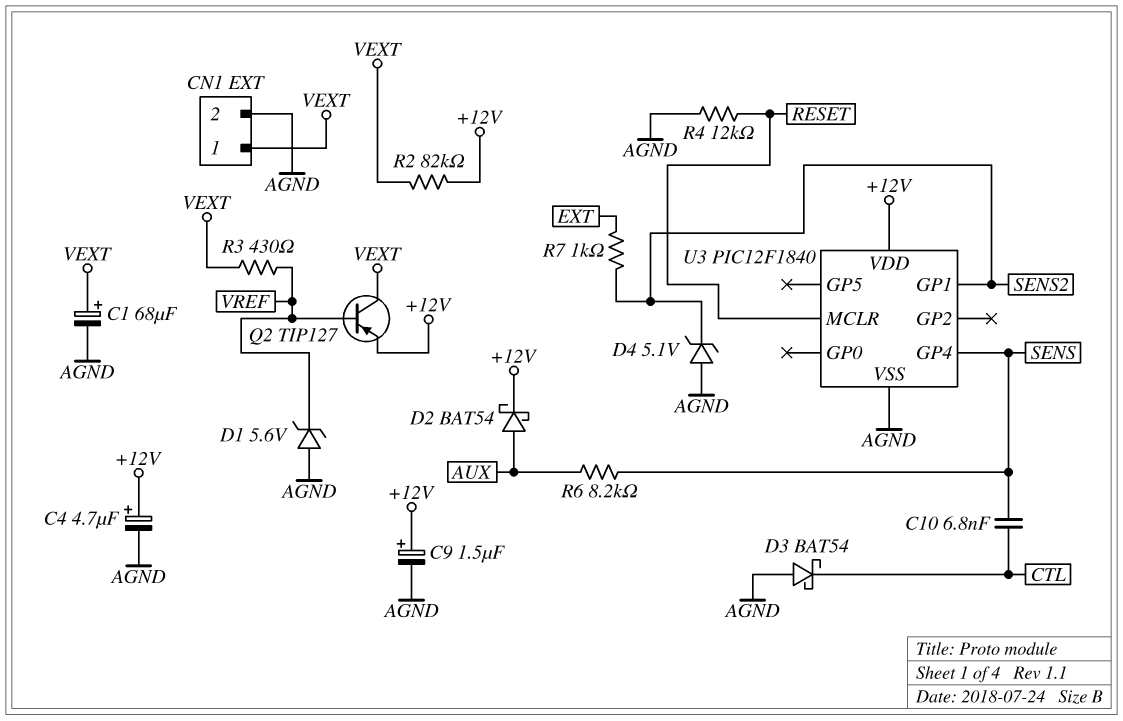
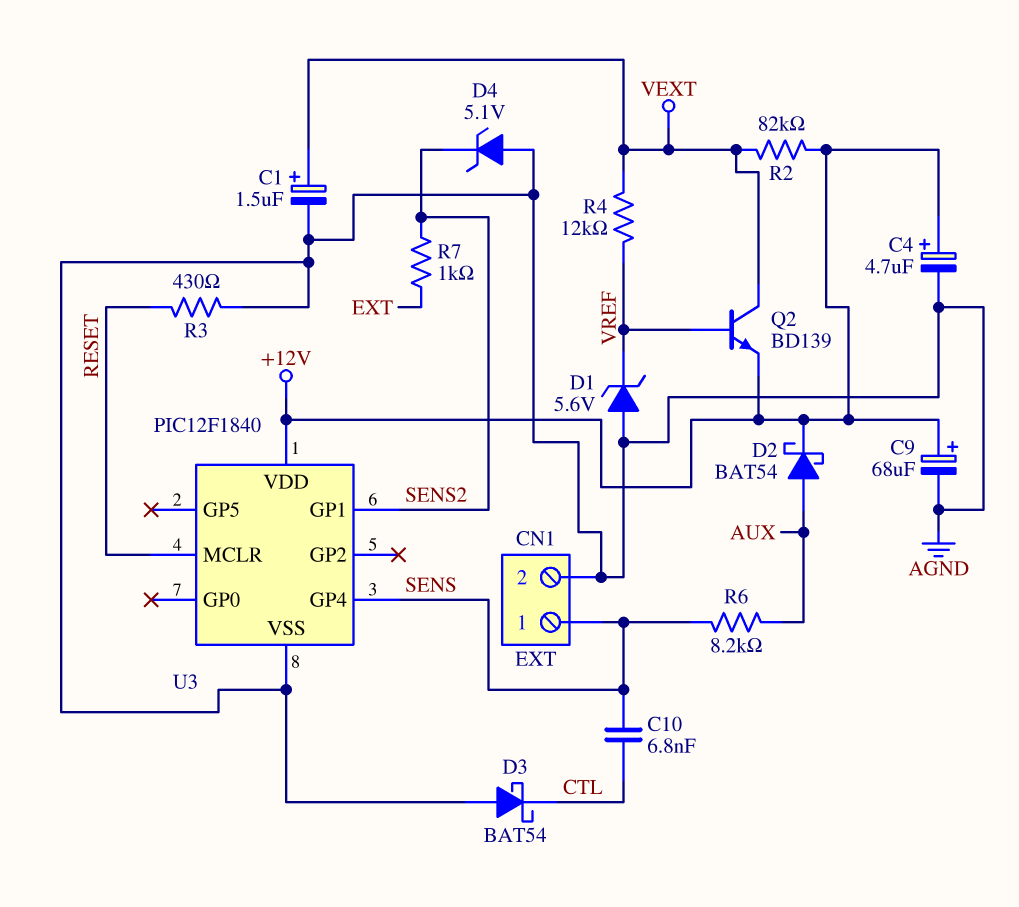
C1: 68uF (plus VEXT, minus AGND) -> 1.5uF (plus VEXT, minus AGND)
C9: 1.5uF (plus +12V, minus AGND) -> 68uF (plus +12V, minus AGND)
CN1 pin 1: VEXT -> SENS
Q2: PNP TIP127 (B VREF, C VEXT, E +12V) -> NPN BD139 (B VREF, C VEXT, E +12V)
R3: 430 (VEXT, VREF) -> 430 (AGND, RESET)
R4: 12k (AGND, RESET) -> 12k (VEXT, VREF)

